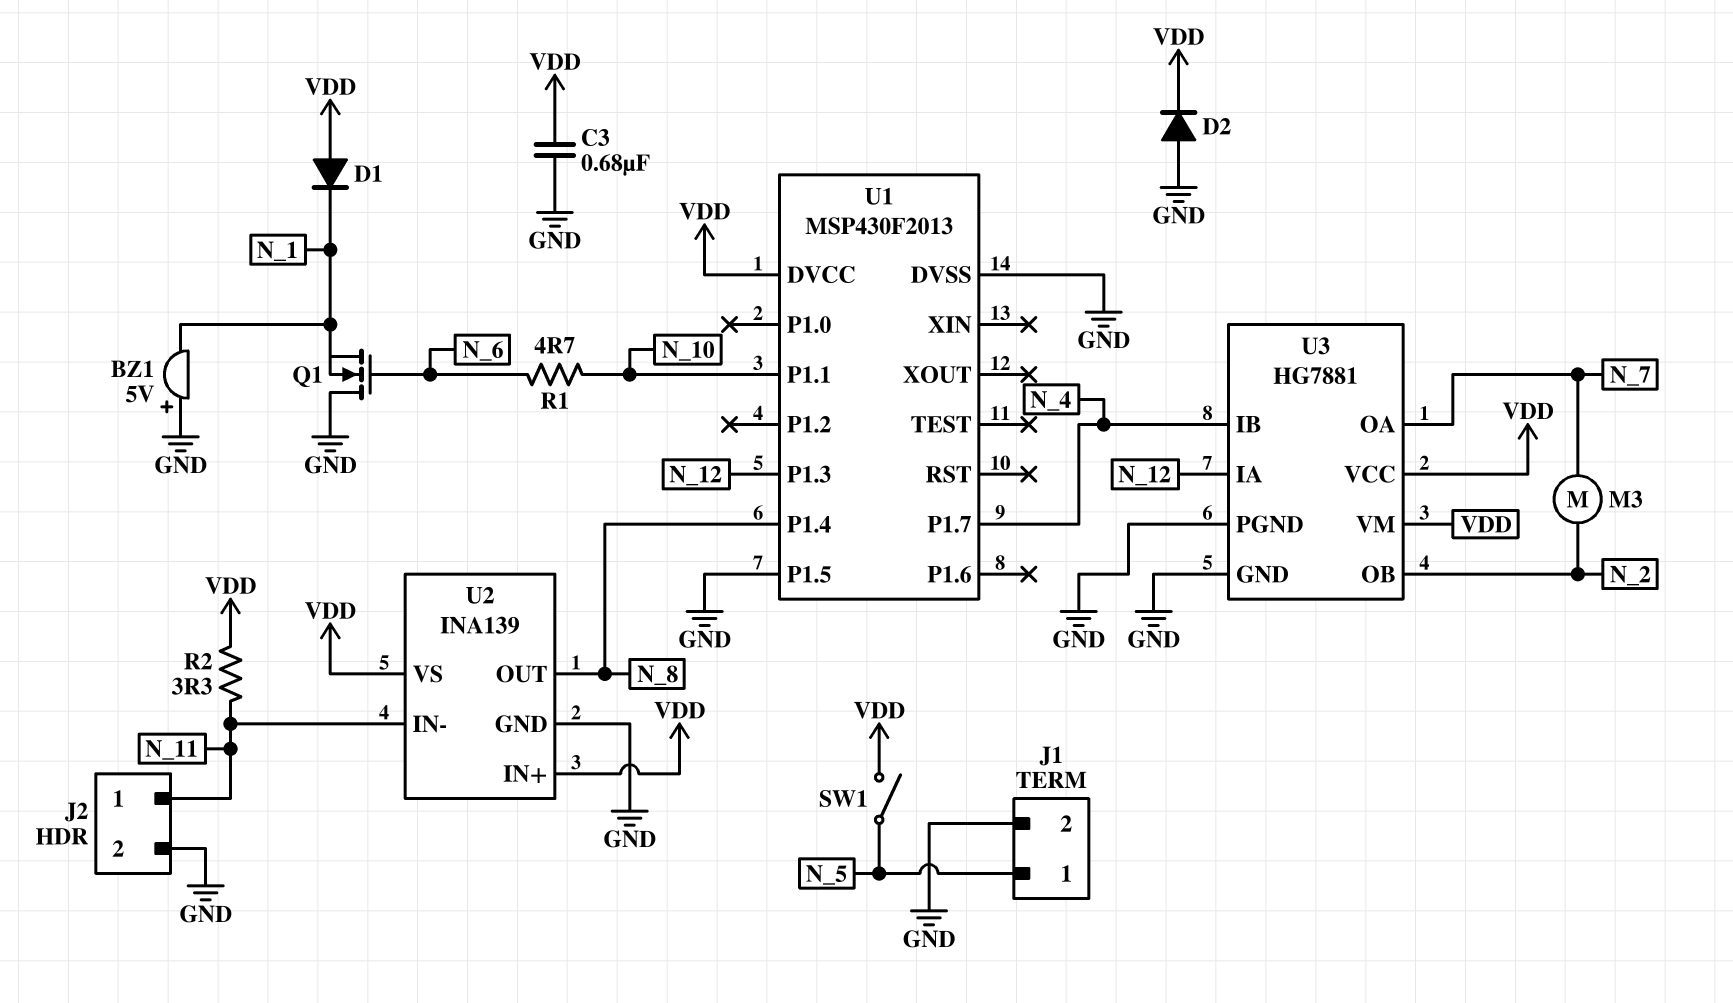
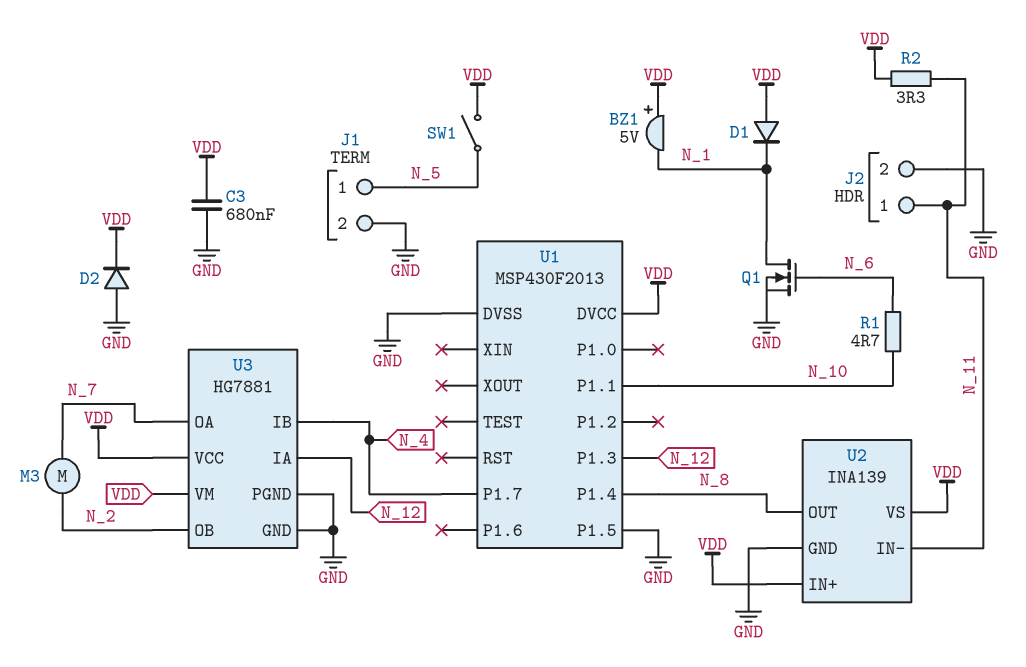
BZ1: buzzer 5V (plus GND, minus N_1) -> buzzer 5V (plus VDD, minus N_1)
Q1: NMOS (G N_6, D GND, S N_1) -> NMOS (G N_6, D N_1, S GND)

